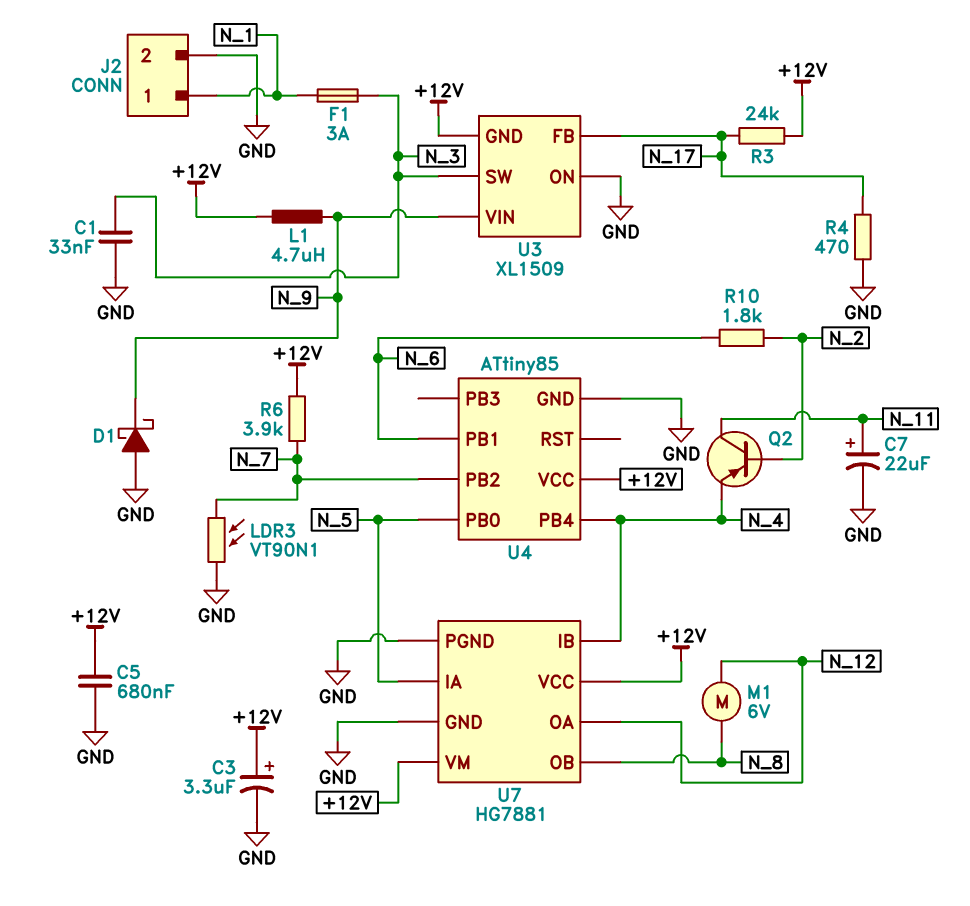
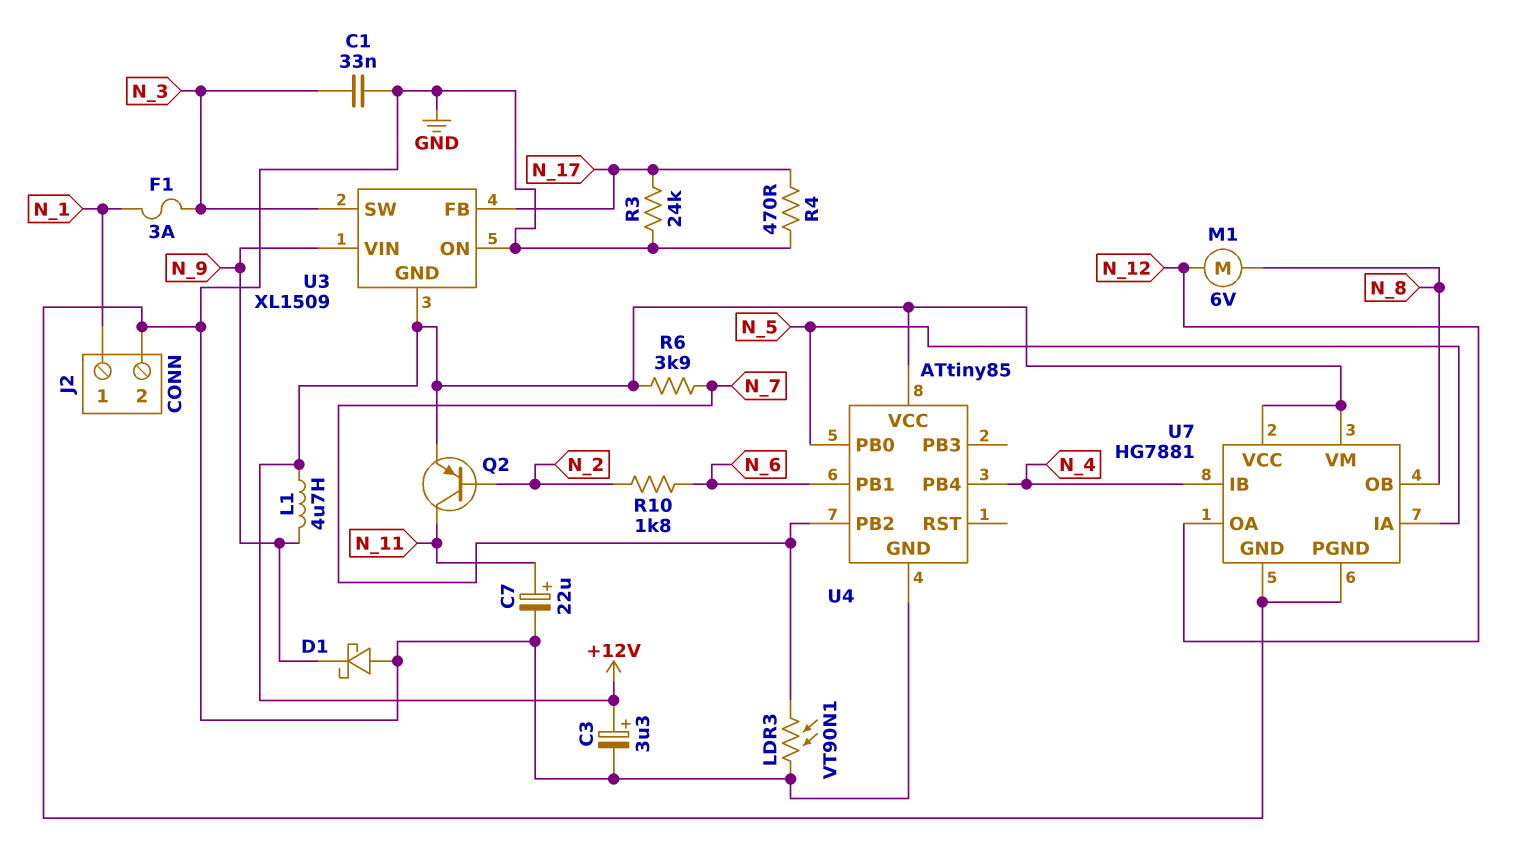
C5: 680nF (+12V, GND) -> none
Q2: PNP (B N_2, C N_11, E N_4) -> PNP (B N_2, C N_11, E +12V)
R3: 24k (+12V, N_17) -> 24k (GND, N_17)

